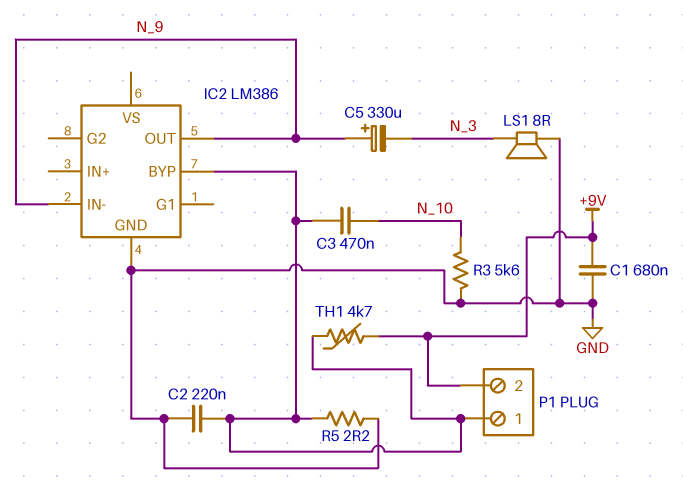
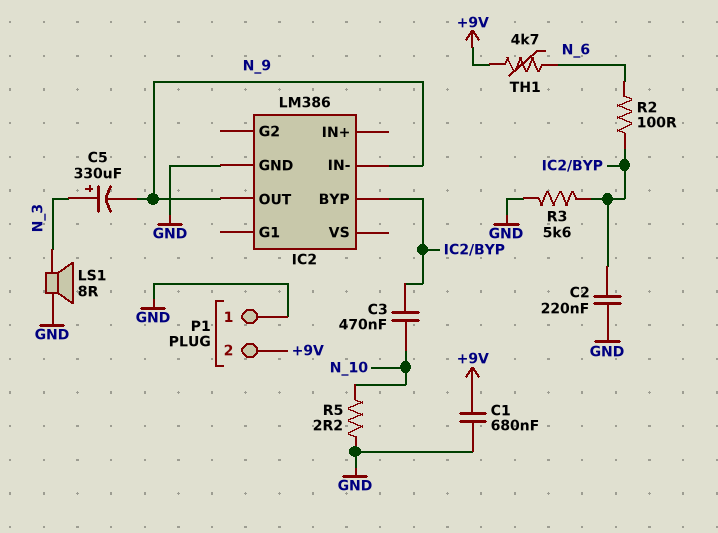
C5: 330uF (plus N_9, minus N_3) -> 330uF (plus N_3, minus N_9)
P1 pin 1: IC2/BYP -> GND
R2: none -> 100 (IC2/BYP, N_6)
R3: 5.6k (GND, N_10) -> 5.6k (GND, IC2/BYP)
R5: 2.2 (GND, IC2/BYP) -> 2.2 (GND, N_10)
TH1: 4.7k (+9V, IC2/BYP) -> 4.7k (+9V, N_6)

